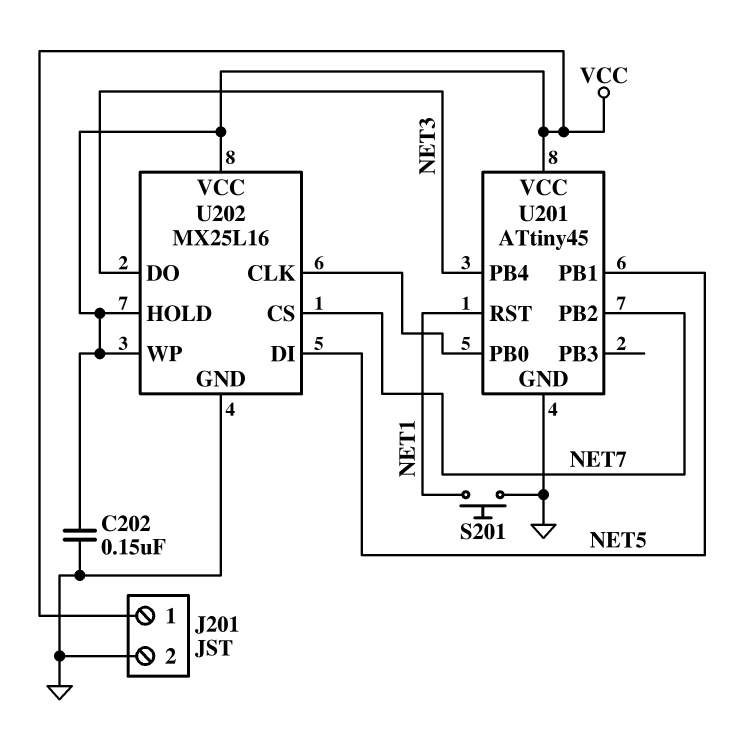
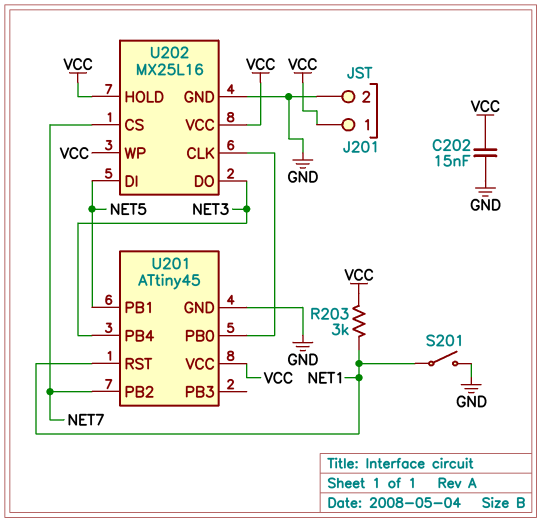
C202: 150nF (GND, VCC) -> 15nF (GND, VCC)
R203: none -> 3k (NET1, VCC)
S201: button (GND, NET1) -> switch (GND, NET1)

